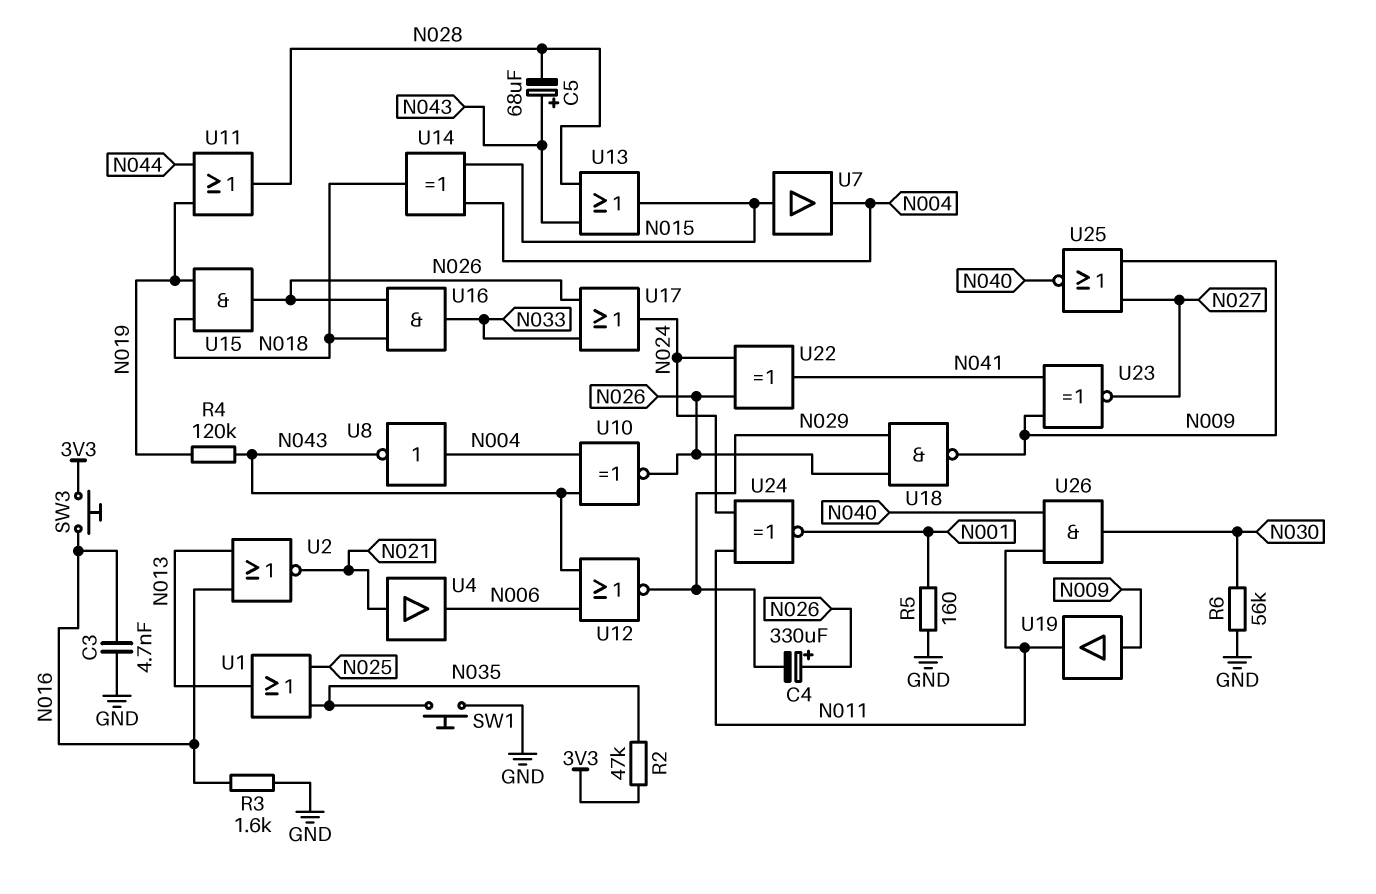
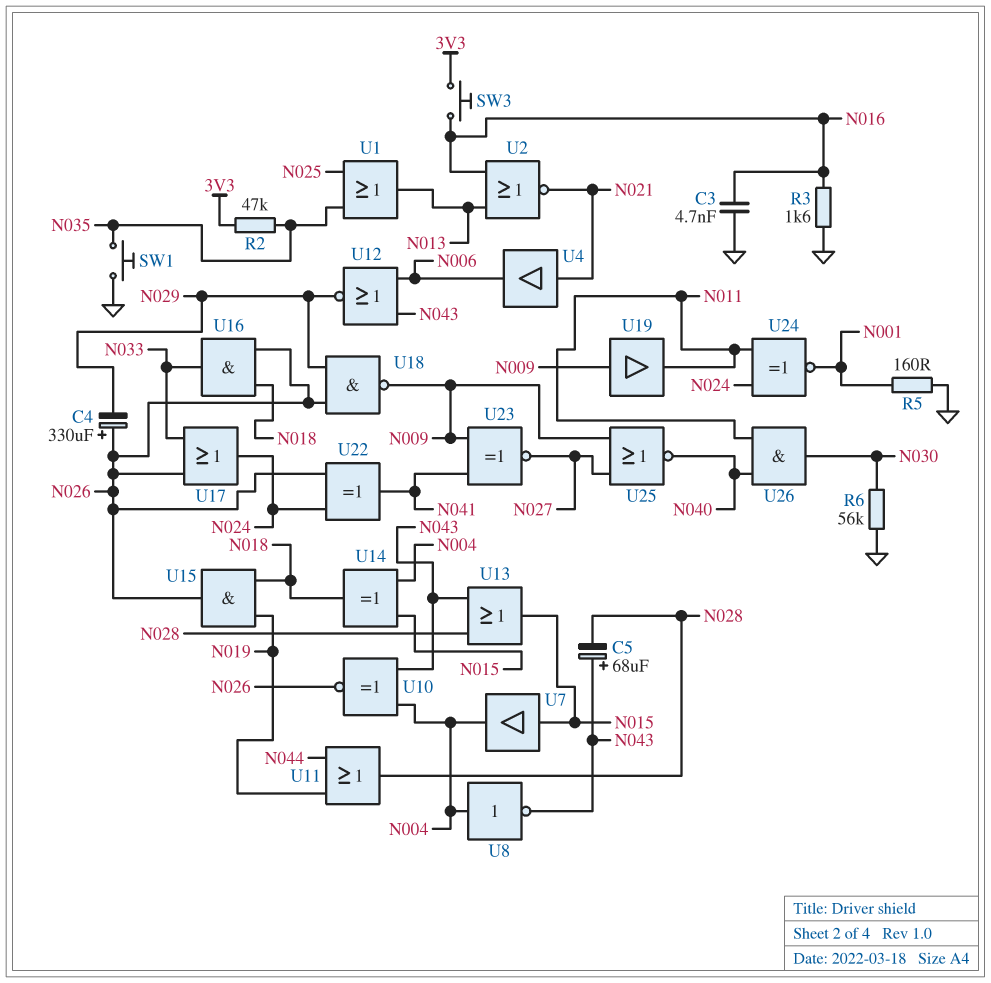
R4: 120k (N019, N043) -> none

